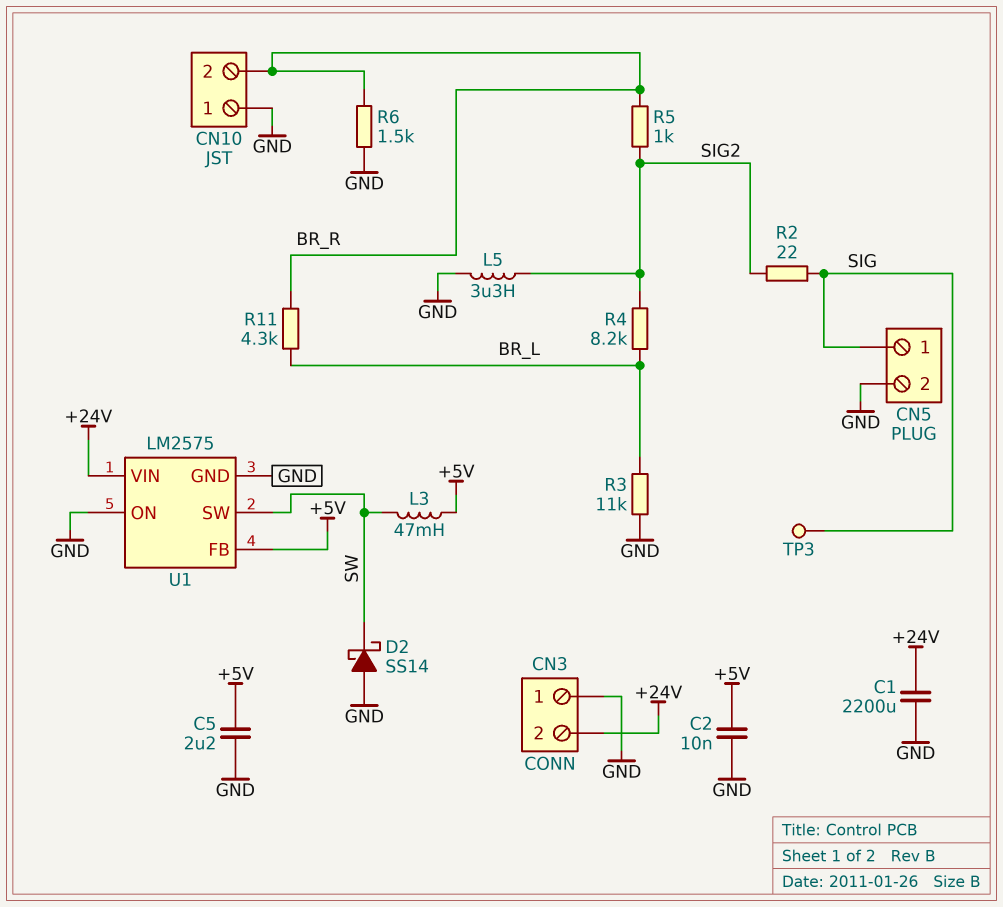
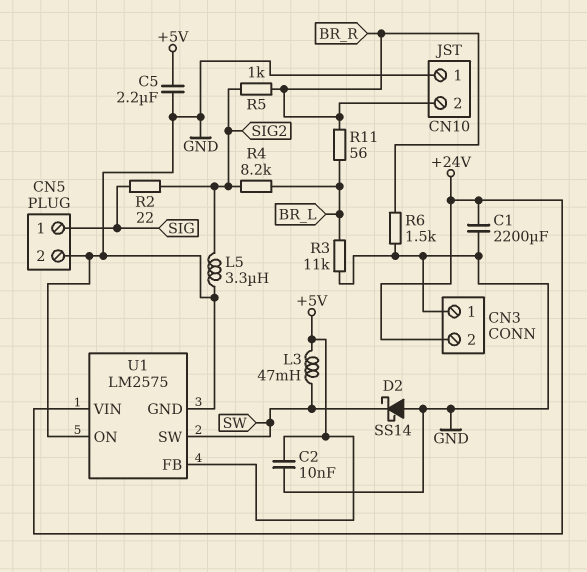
R11: 4.3k (BR_L, BR_R) -> 56 (BR_L, BR_R)
TP3: test point (SIG) -> none

